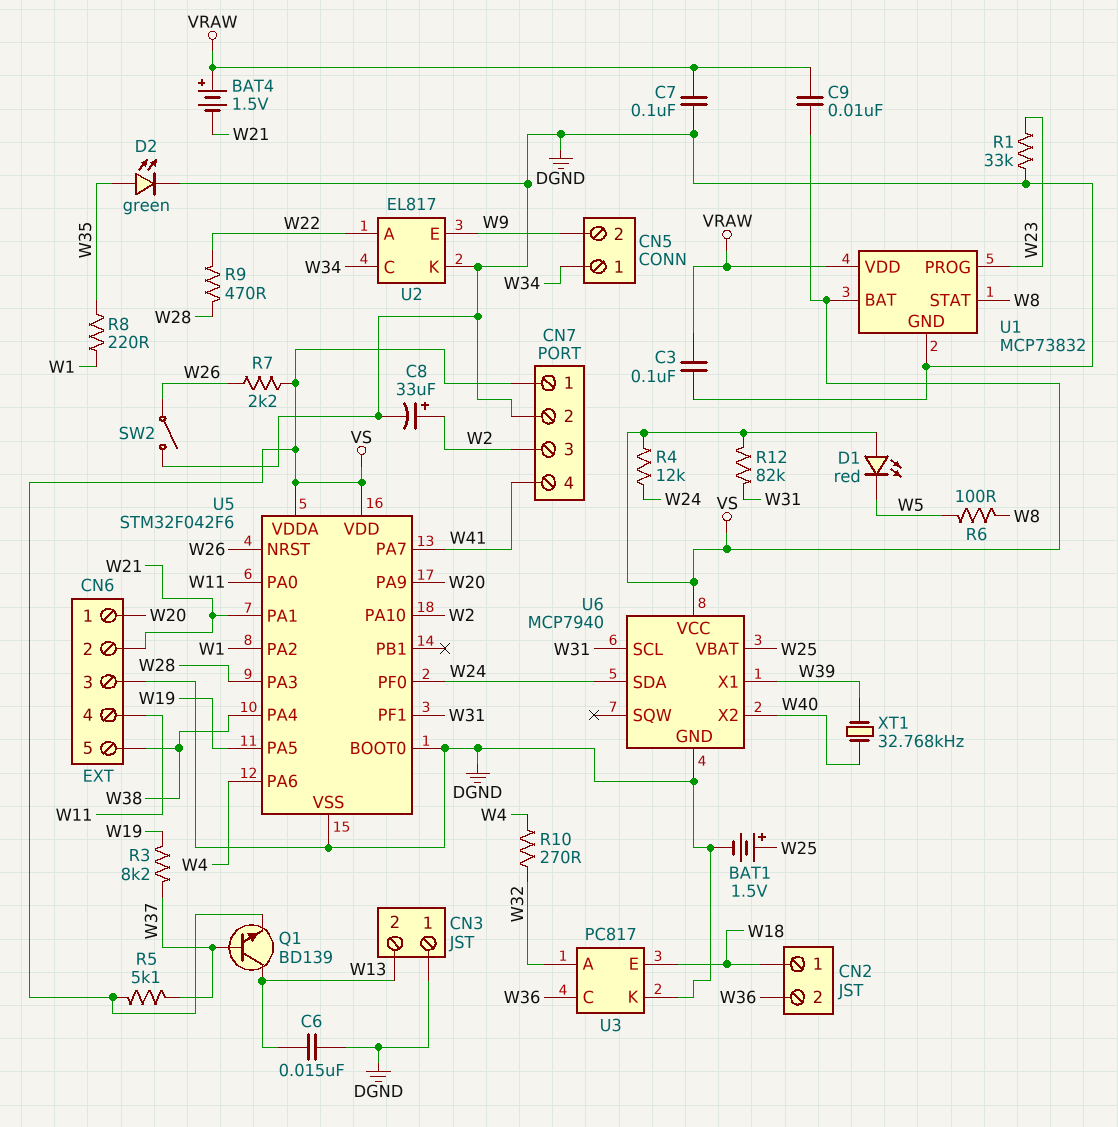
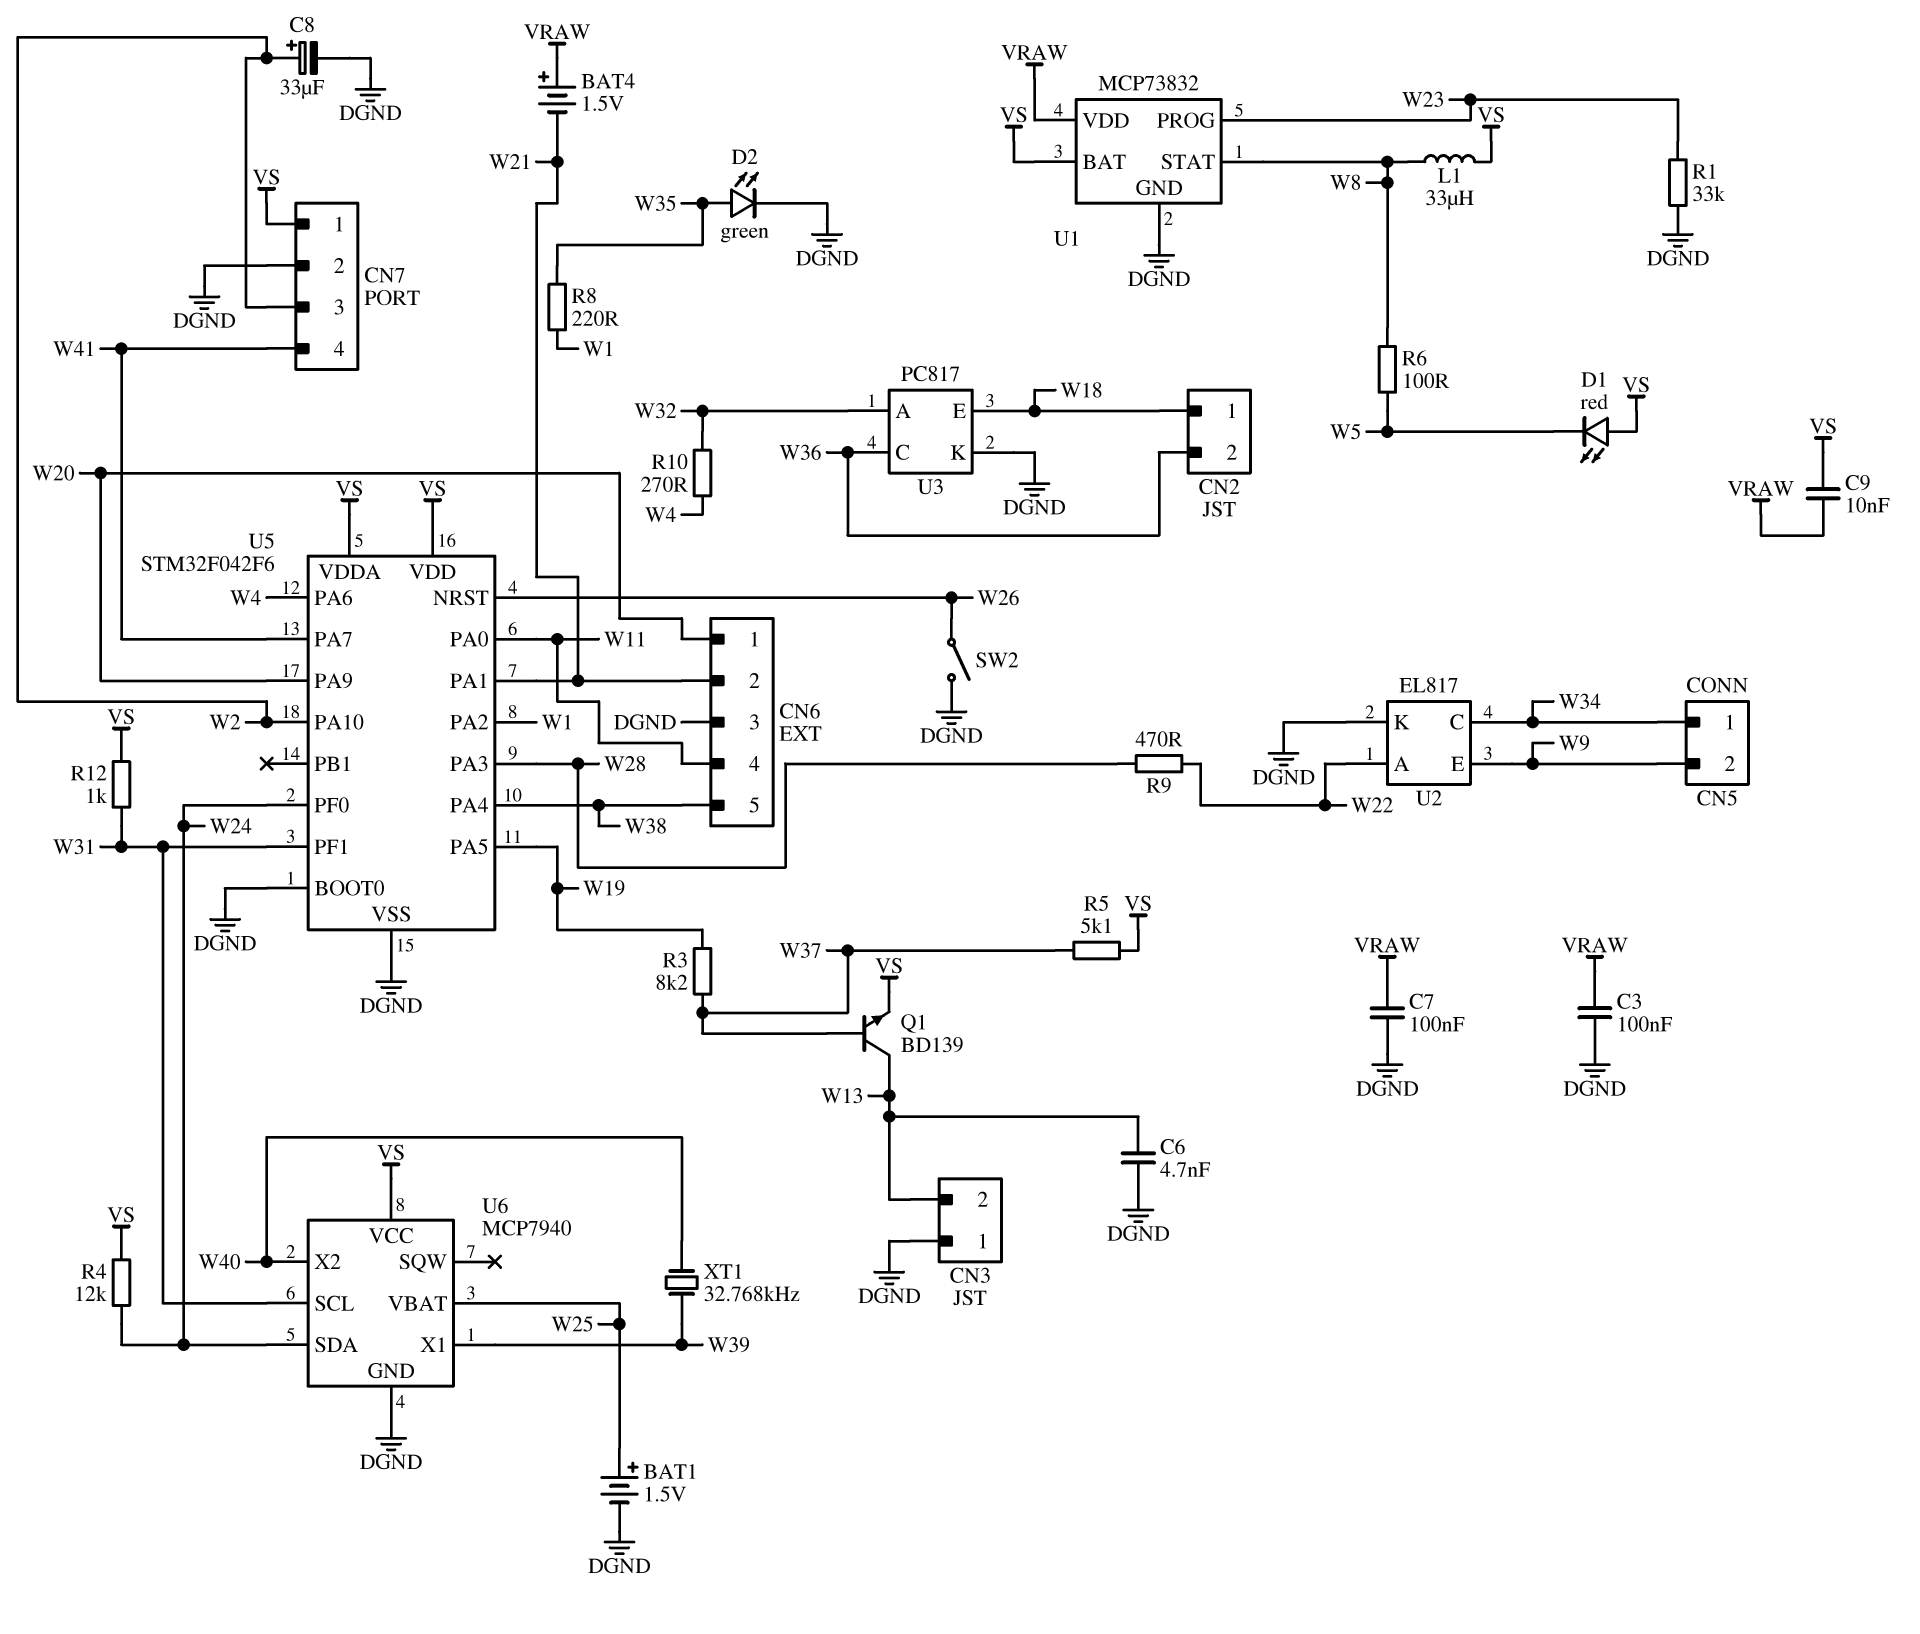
C6: 15nF (DGND, W13) -> 4.7nF (DGND, W13)
L1: none -> 33uH (VS, W8)
R7: 2.2k (VS, W26) -> none
R12: 82k (VS, W31) -> 1k (VS, W31)

